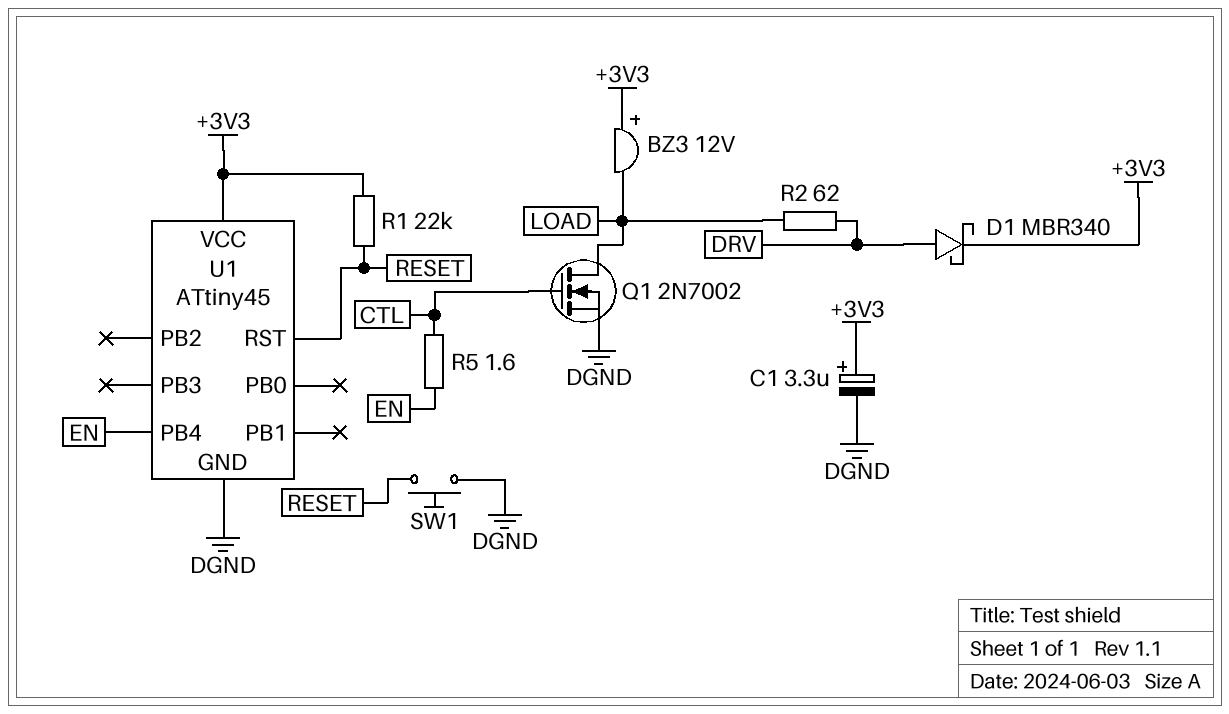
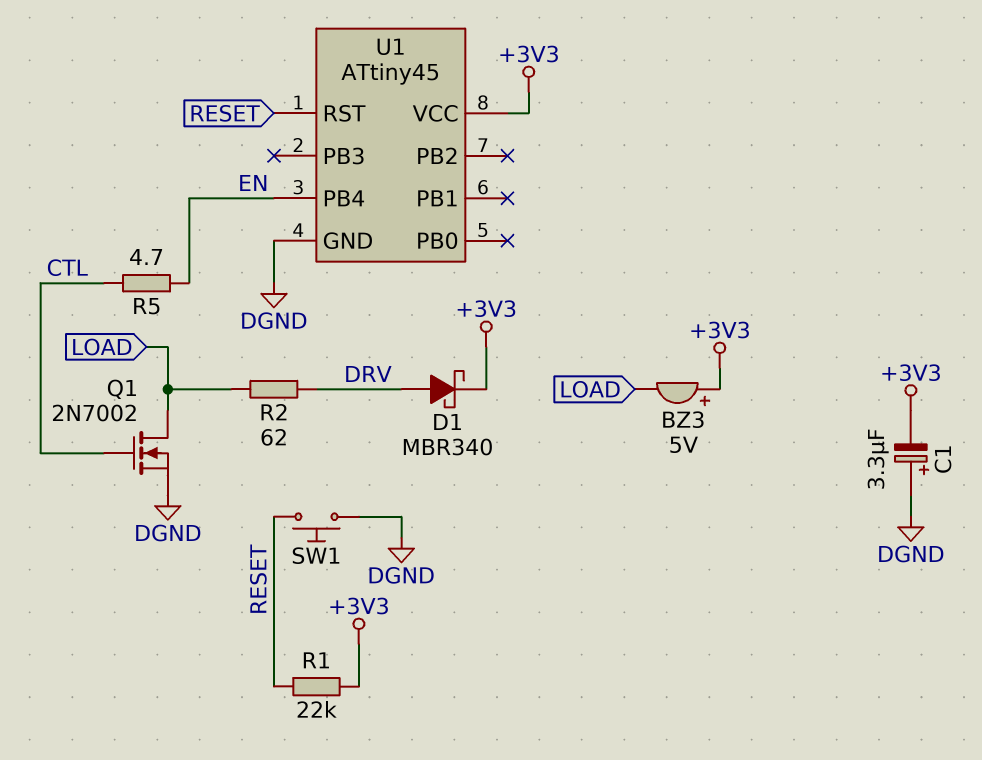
BZ3: buzzer 12V (plus +3V3, minus LOAD) -> buzzer 5V (plus +3V3, minus LOAD)
C1: 3.3uF (plus +3V3, minus DGND) -> 3.3uF (plus DGND, minus +3V3)
R5: 1.6 (CTL, EN) -> 4.7 (CTL, EN)

